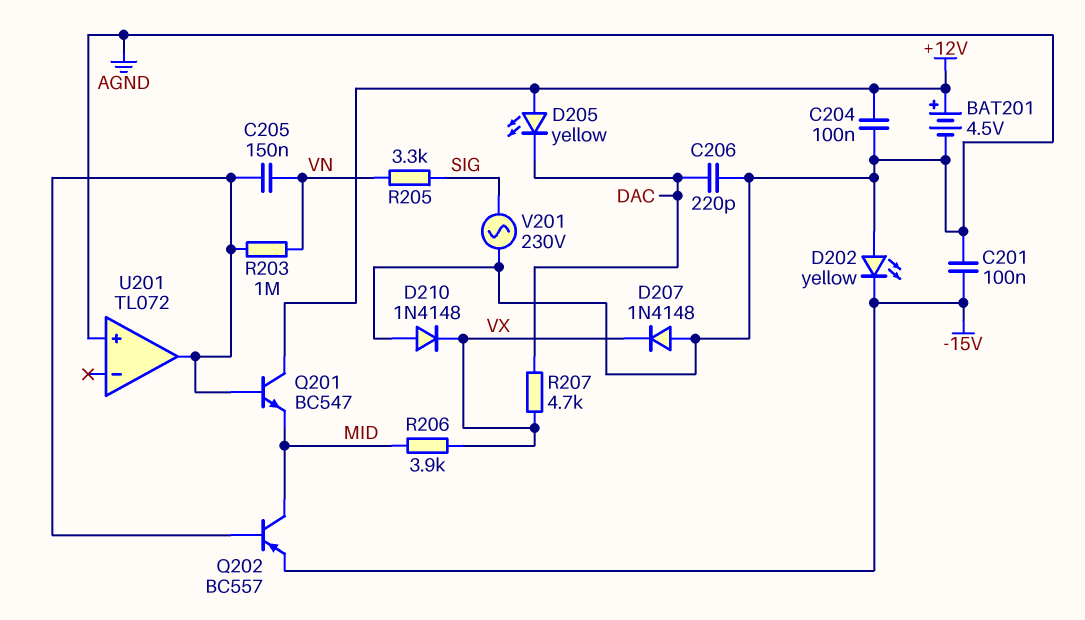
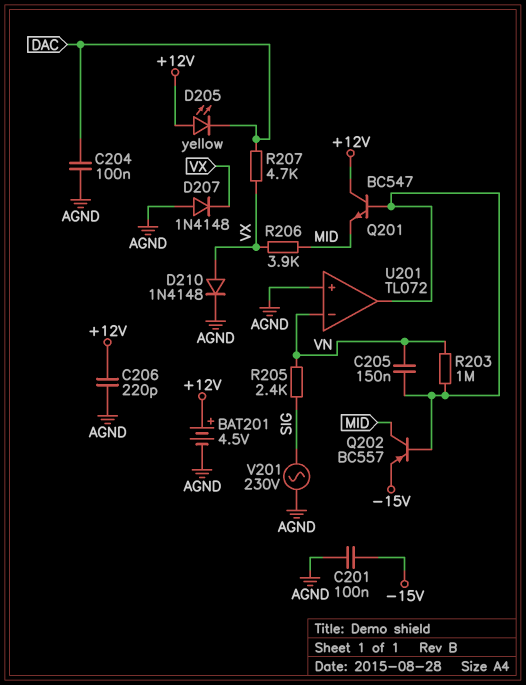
C204: 100nF (+12V, AGND) -> 100nF (AGND, DAC)
C206: 220pF (AGND, DAC) -> 220pF (+12V, AGND)
D202: LED yellow (A AGND, K -15V) -> none
D210: diode 1N4148 (A AGND, K VX) -> diode 1N4148 (A VX, K AGND)
R205: 3.3k (SIG, VN) -> 2.4k (SIG, VN)
U201 pin in-: none -> VN

